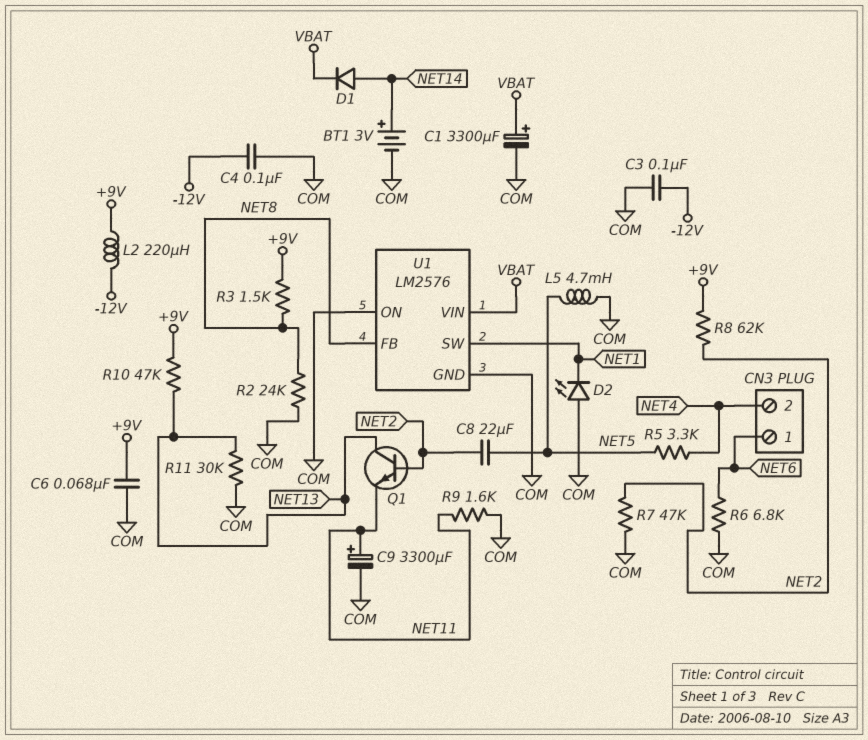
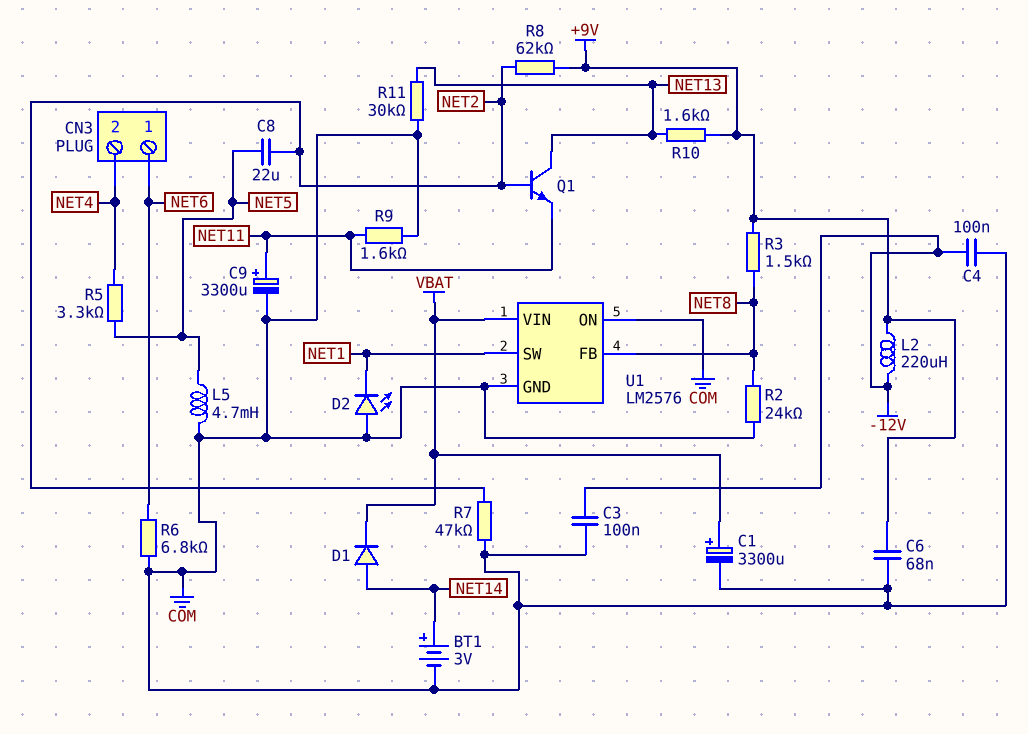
R10: 47k (+9V, NET13) -> 1.6k (+9V, NET13)

